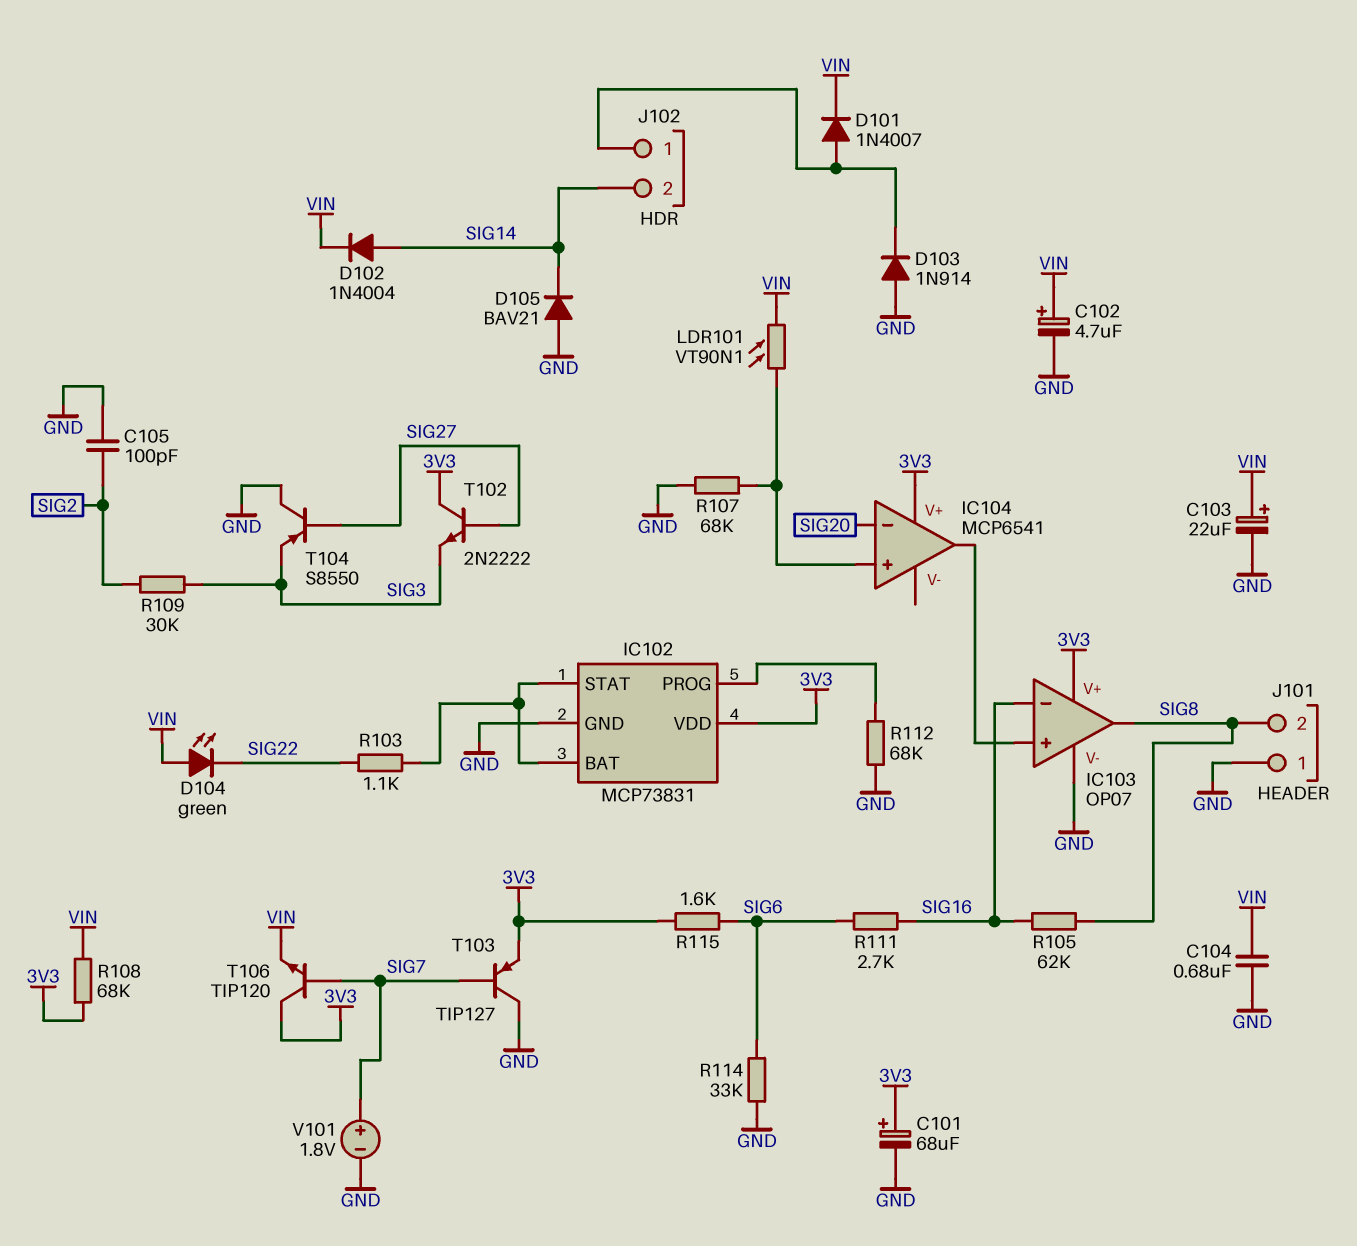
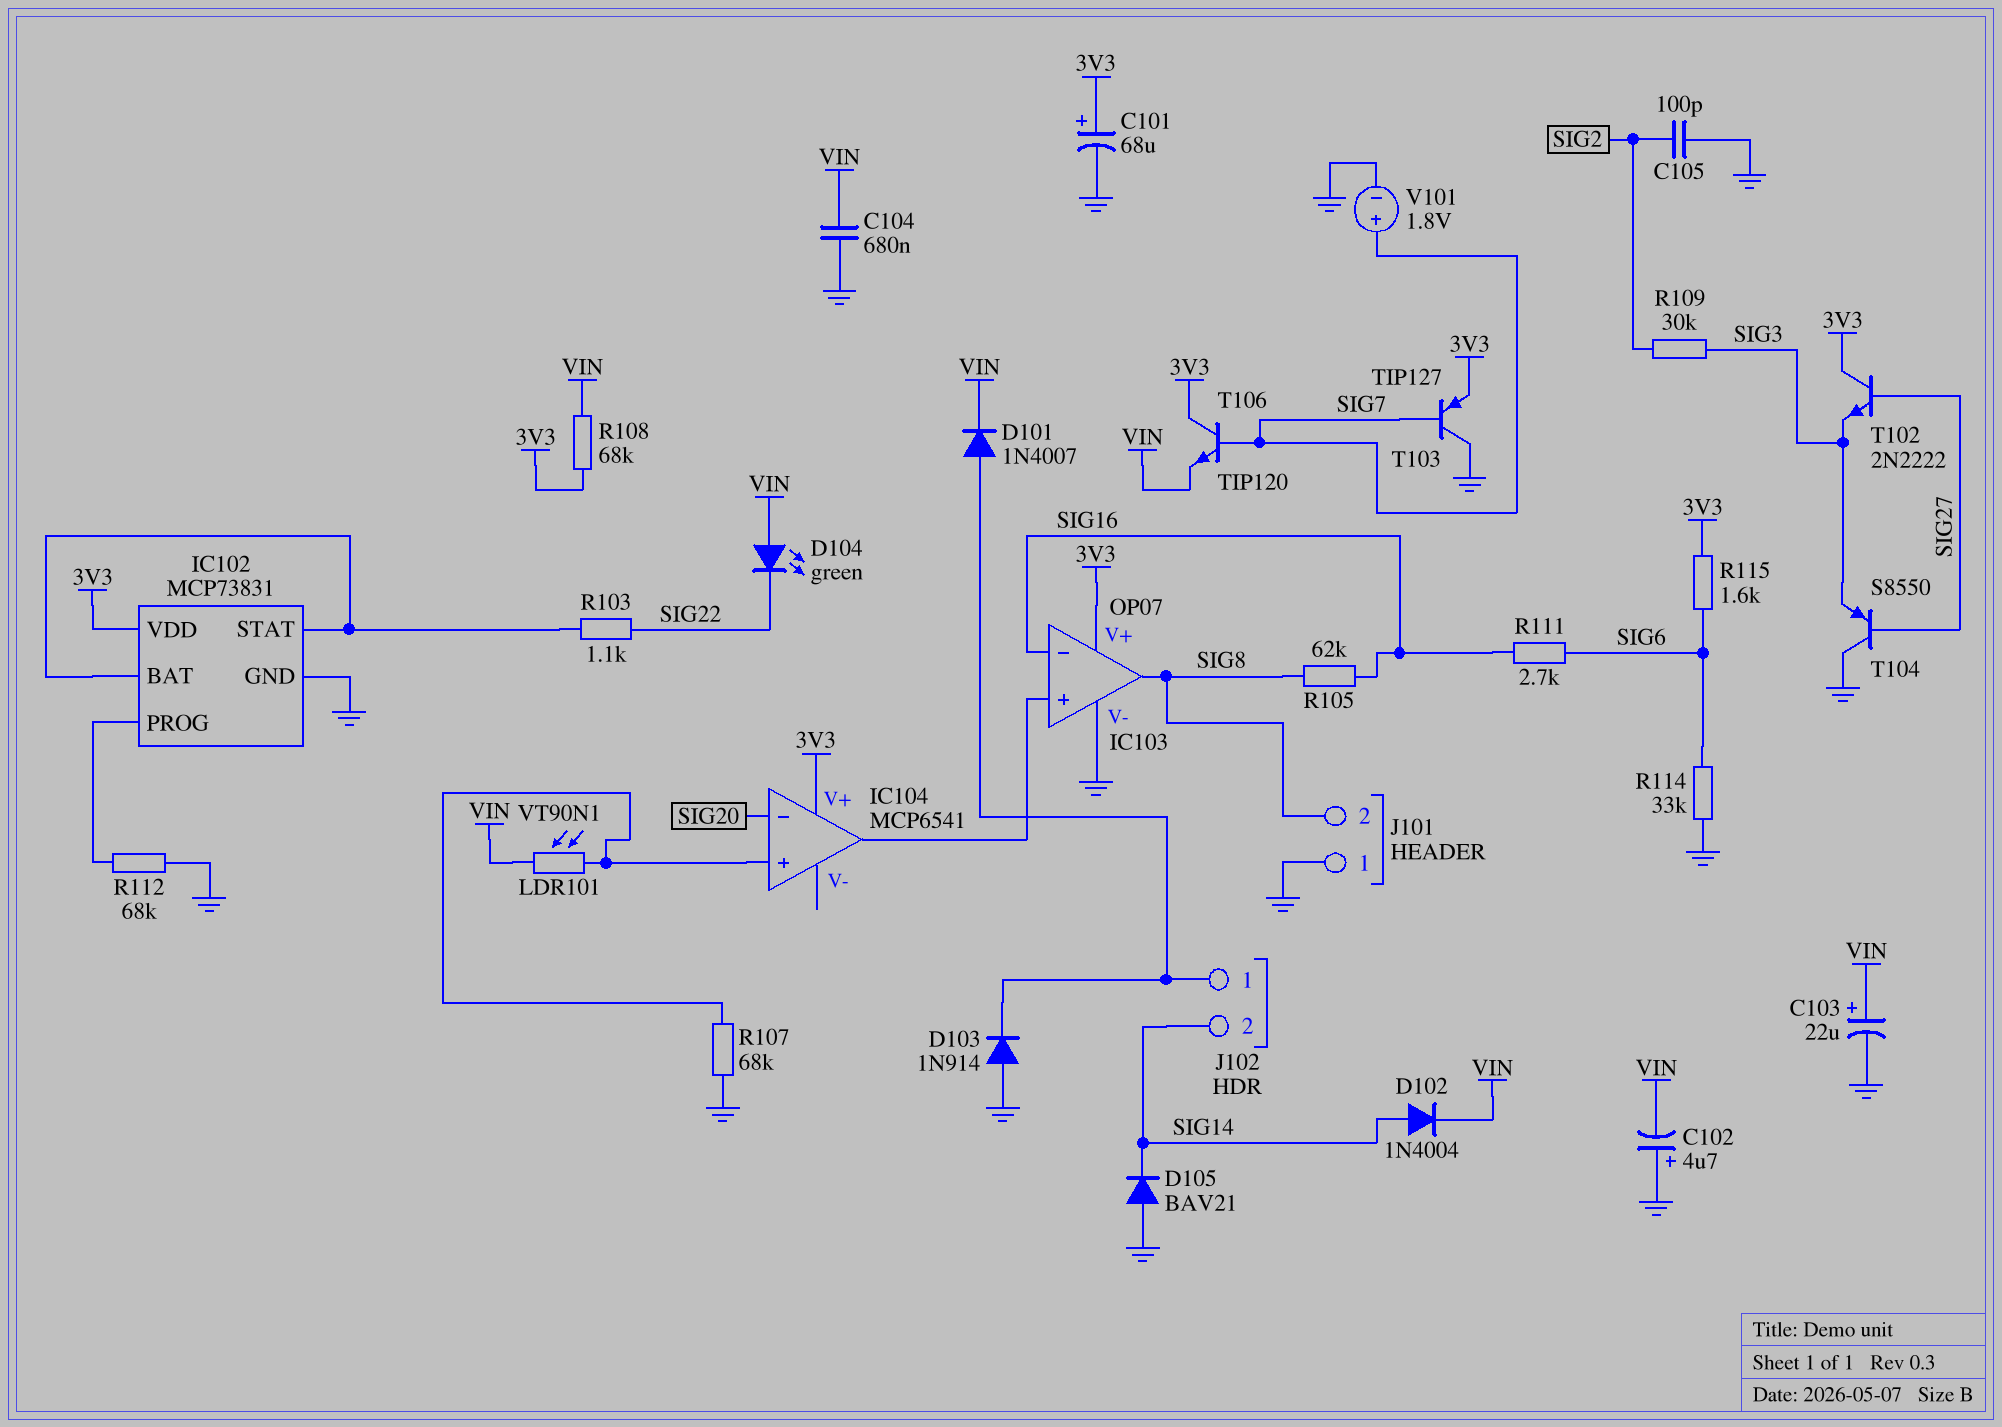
C102: 4.7uF (plus VIN, minus GND) -> 4.7uF (plus GND, minus VIN)

